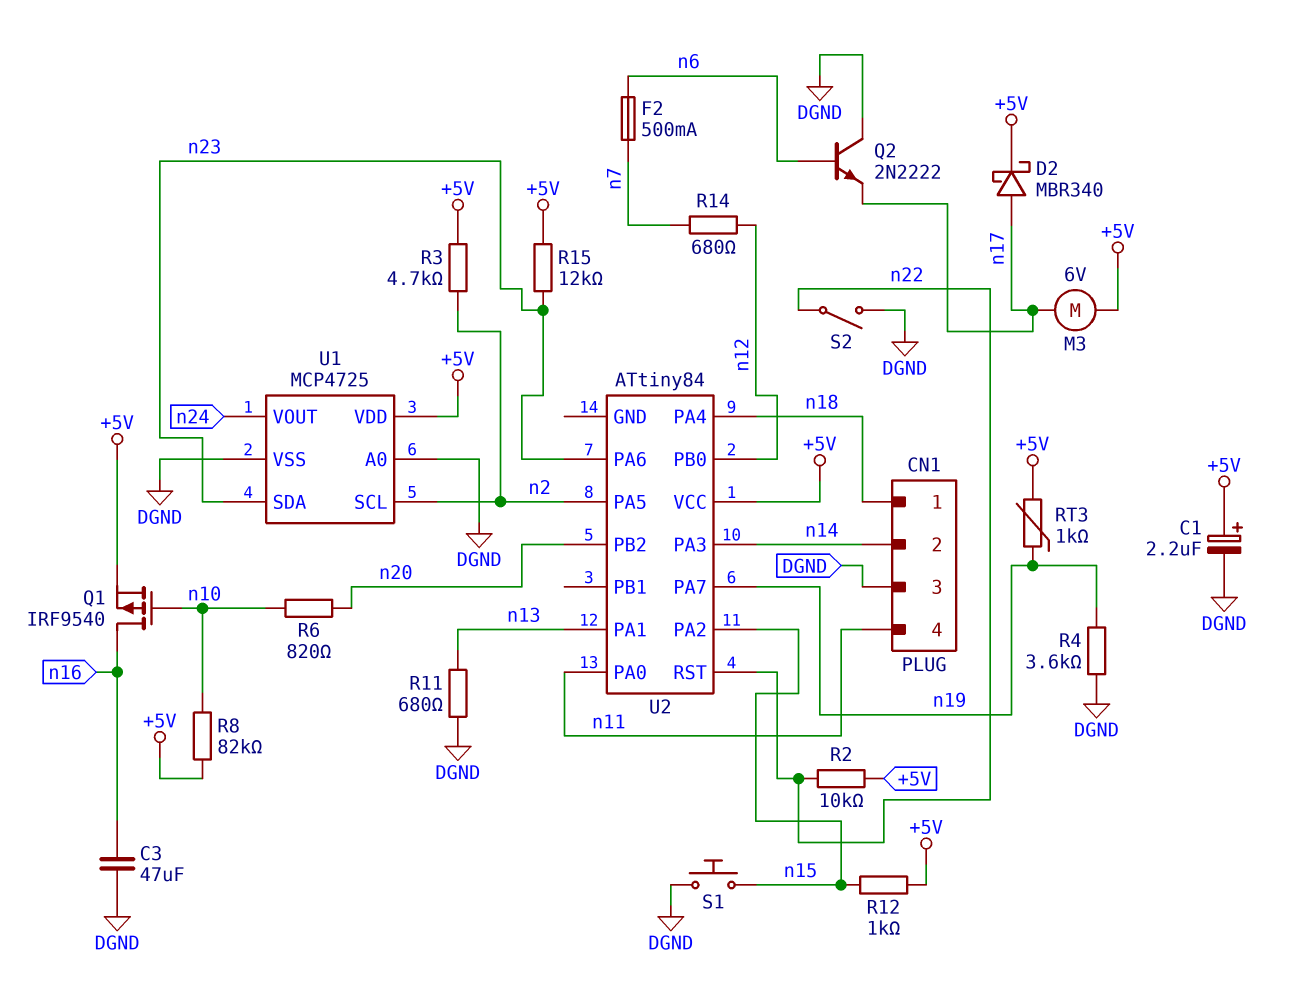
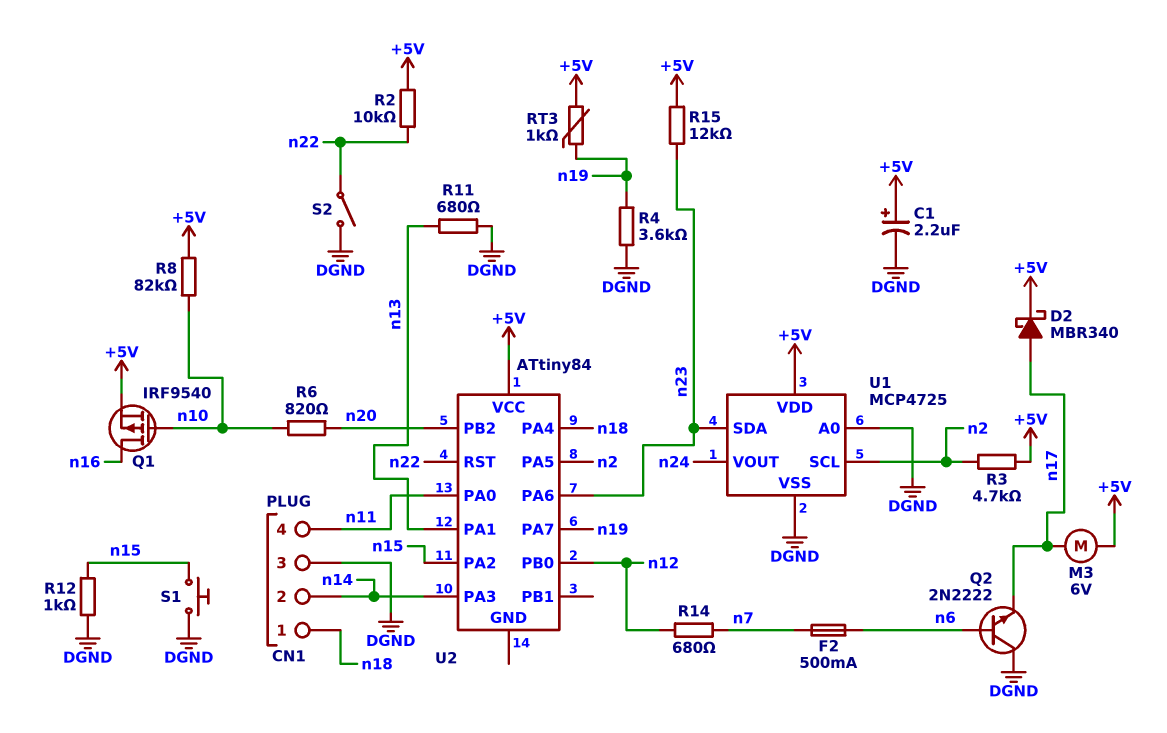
C3: 47uF (DGND, n16) -> none
R12: 1k (+5V, n15) -> 1k (DGND, n15)

